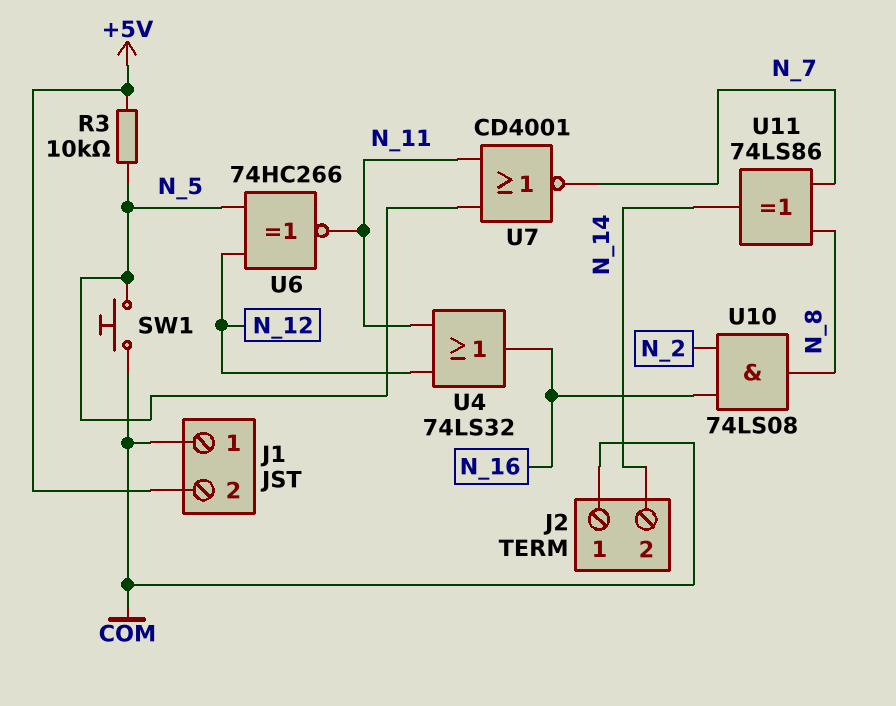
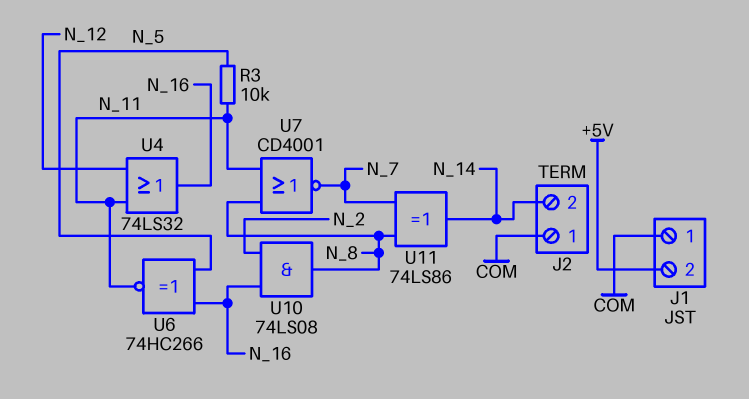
R3: 10k (+5V, N_5) -> 10k (N_5, N_11)
SW1: button (COM, N_5) -> none
U6: XNOR 74HC266 (in N_5, in N_12, out N_11) -> XNOR 74HC266 (in N_5, in N_16, out N_11)
U7: NOR CD4001 (in N_5, in N_11, out N_7) -> NOR CD4001 (in N_8, in N_11, out N_7)

